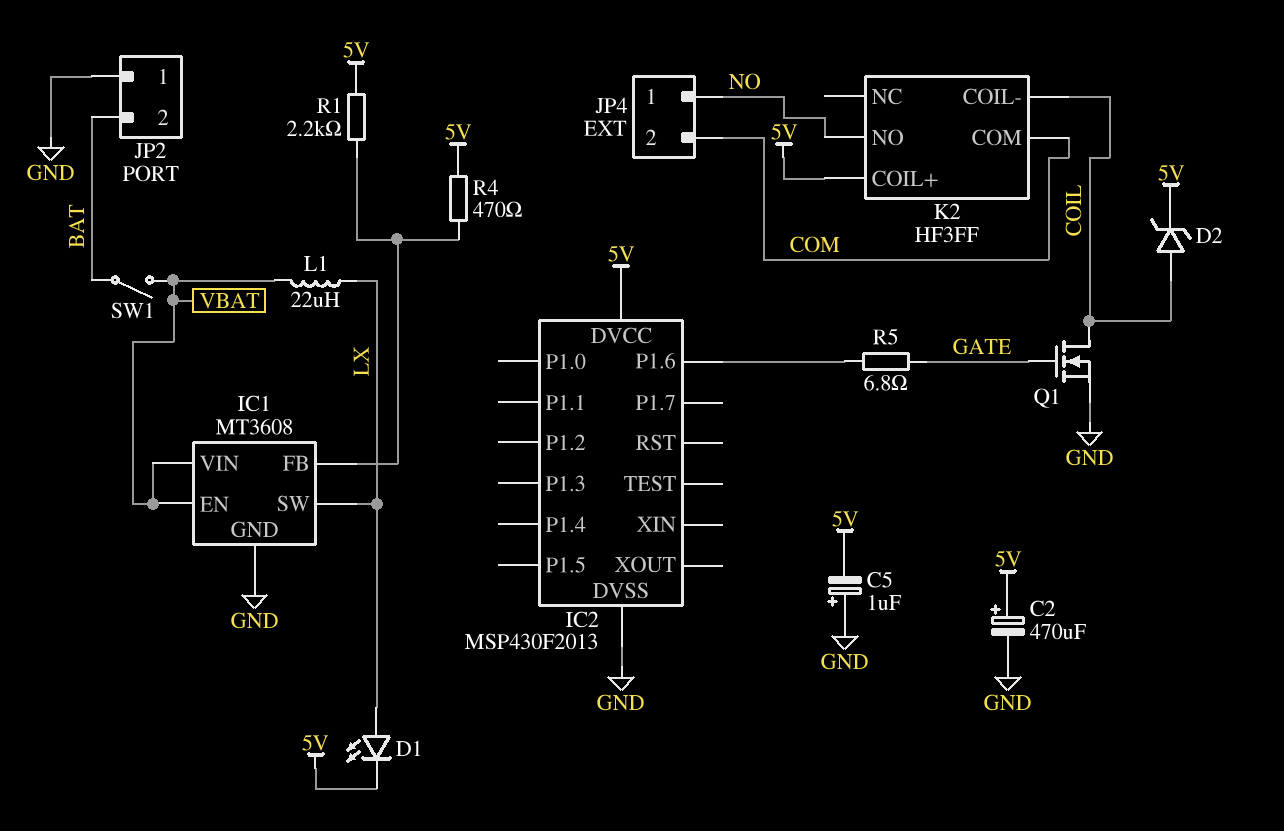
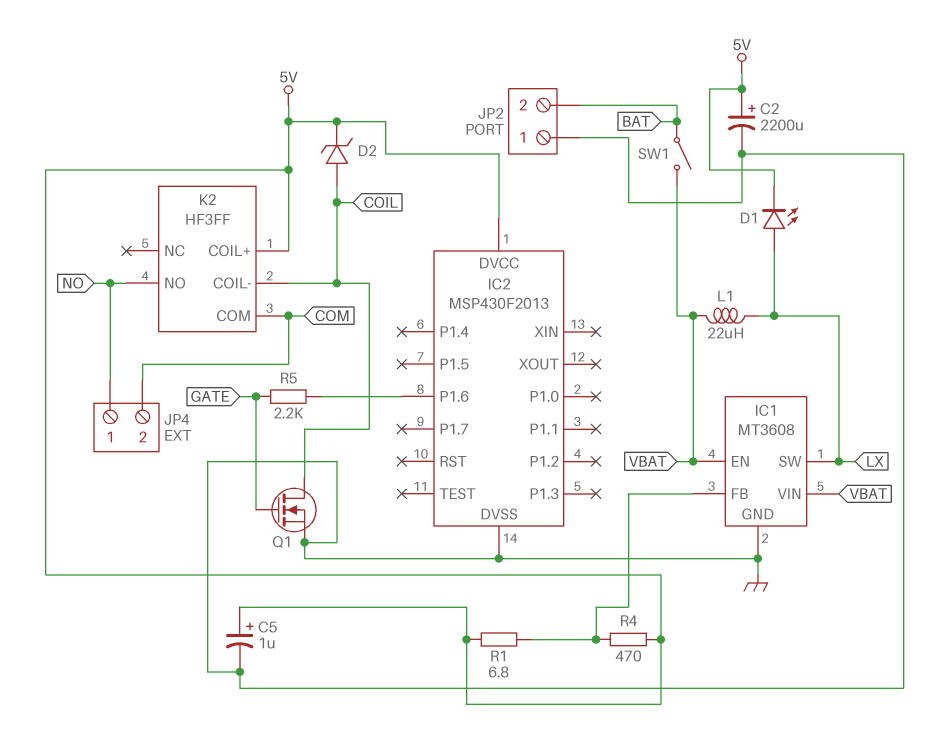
C2: 470uF (plus 5V, minus GND) -> 2200uF (plus 5V, minus GND)
C5: 1uF (plus GND, minus 5V) -> 1uF (plus 5V, minus GND)
R1: 2.2k (5V, IC1/FB) -> 6.8 (5V, IC1/FB)
R5: 6.8 (GATE, IC2/P1.6) -> 2.2k (GATE, IC2/P1.6)

